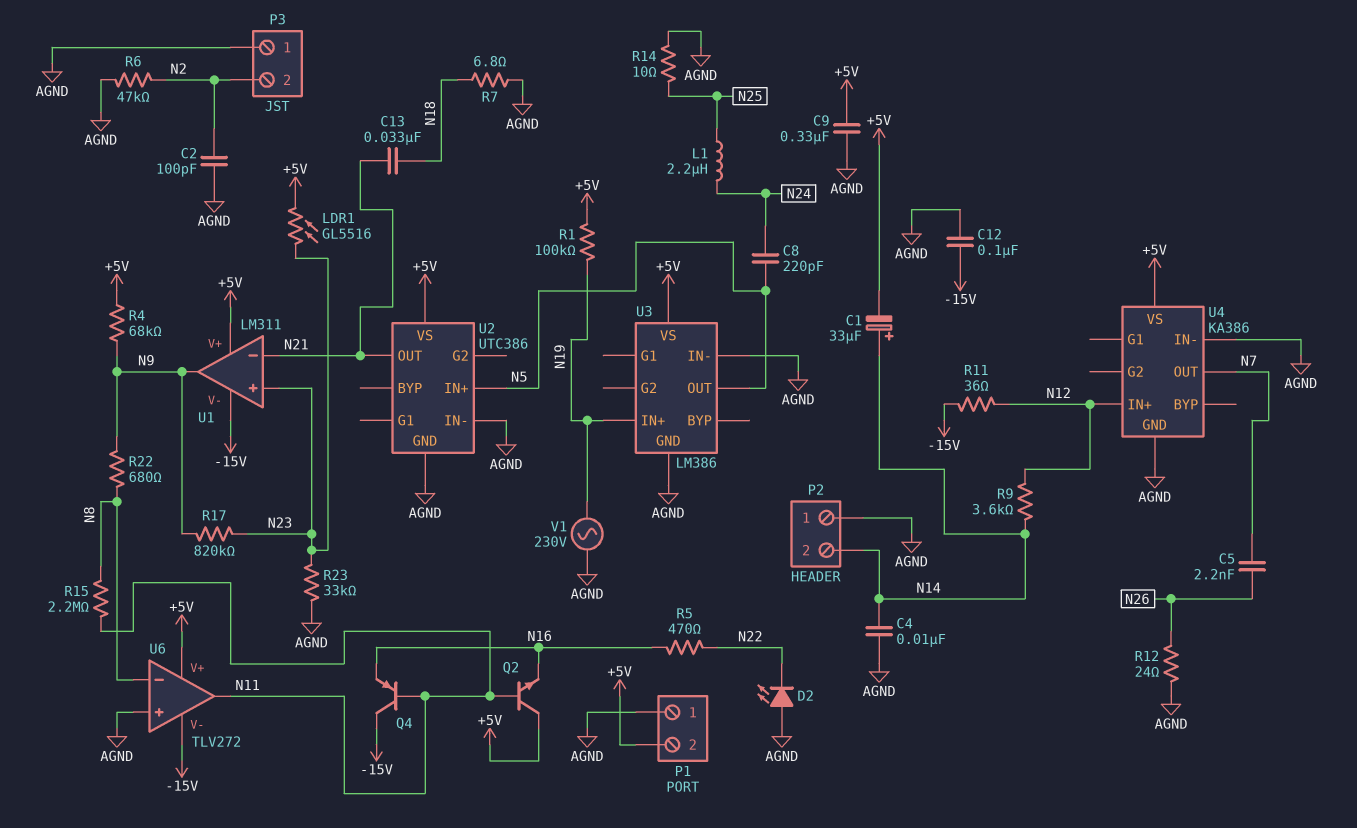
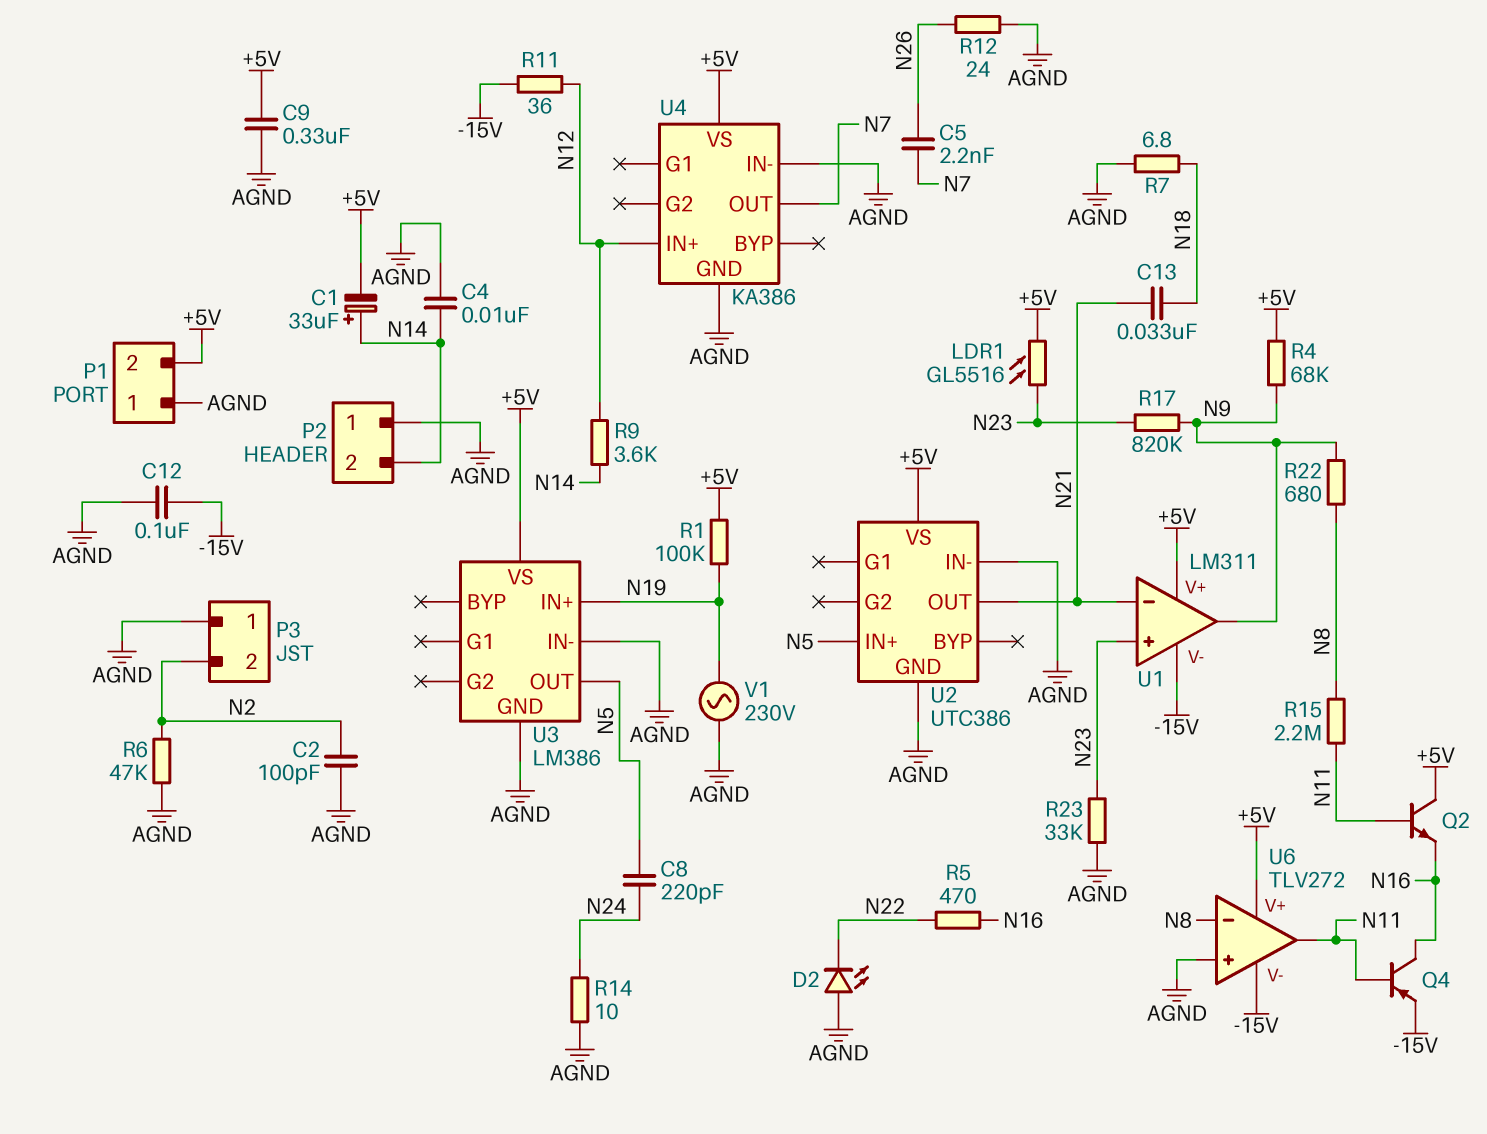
L1: 2.2uH (N24, N25) -> none
Q4: PNP (B N11, C -15V, E N16) -> PNP (B N11, C N16, E -15V)
R14: 10 (AGND, N25) -> 10 (AGND, N24)

